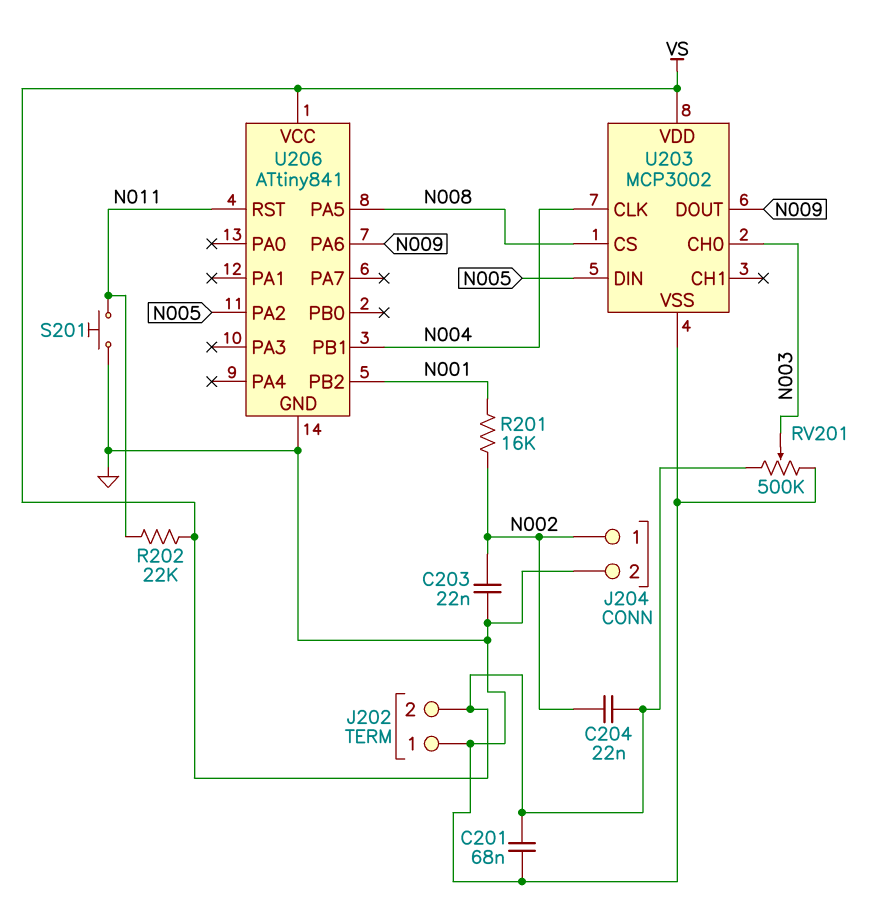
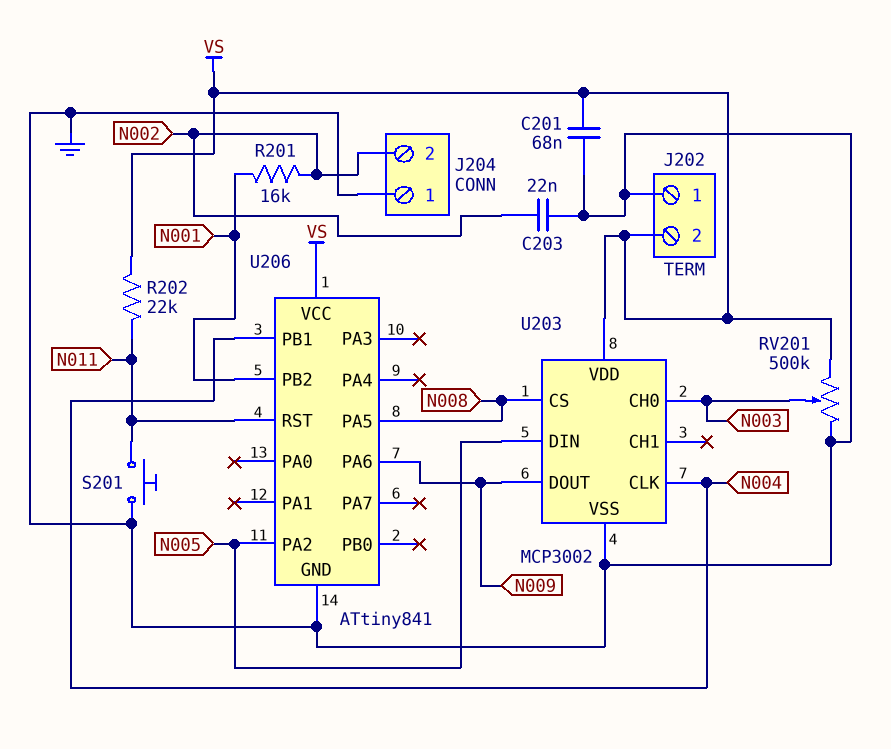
C204: 22nF (N002, VS) -> none
J204 pin 1: N002 -> GND
J204 pin 2: GND -> N002

